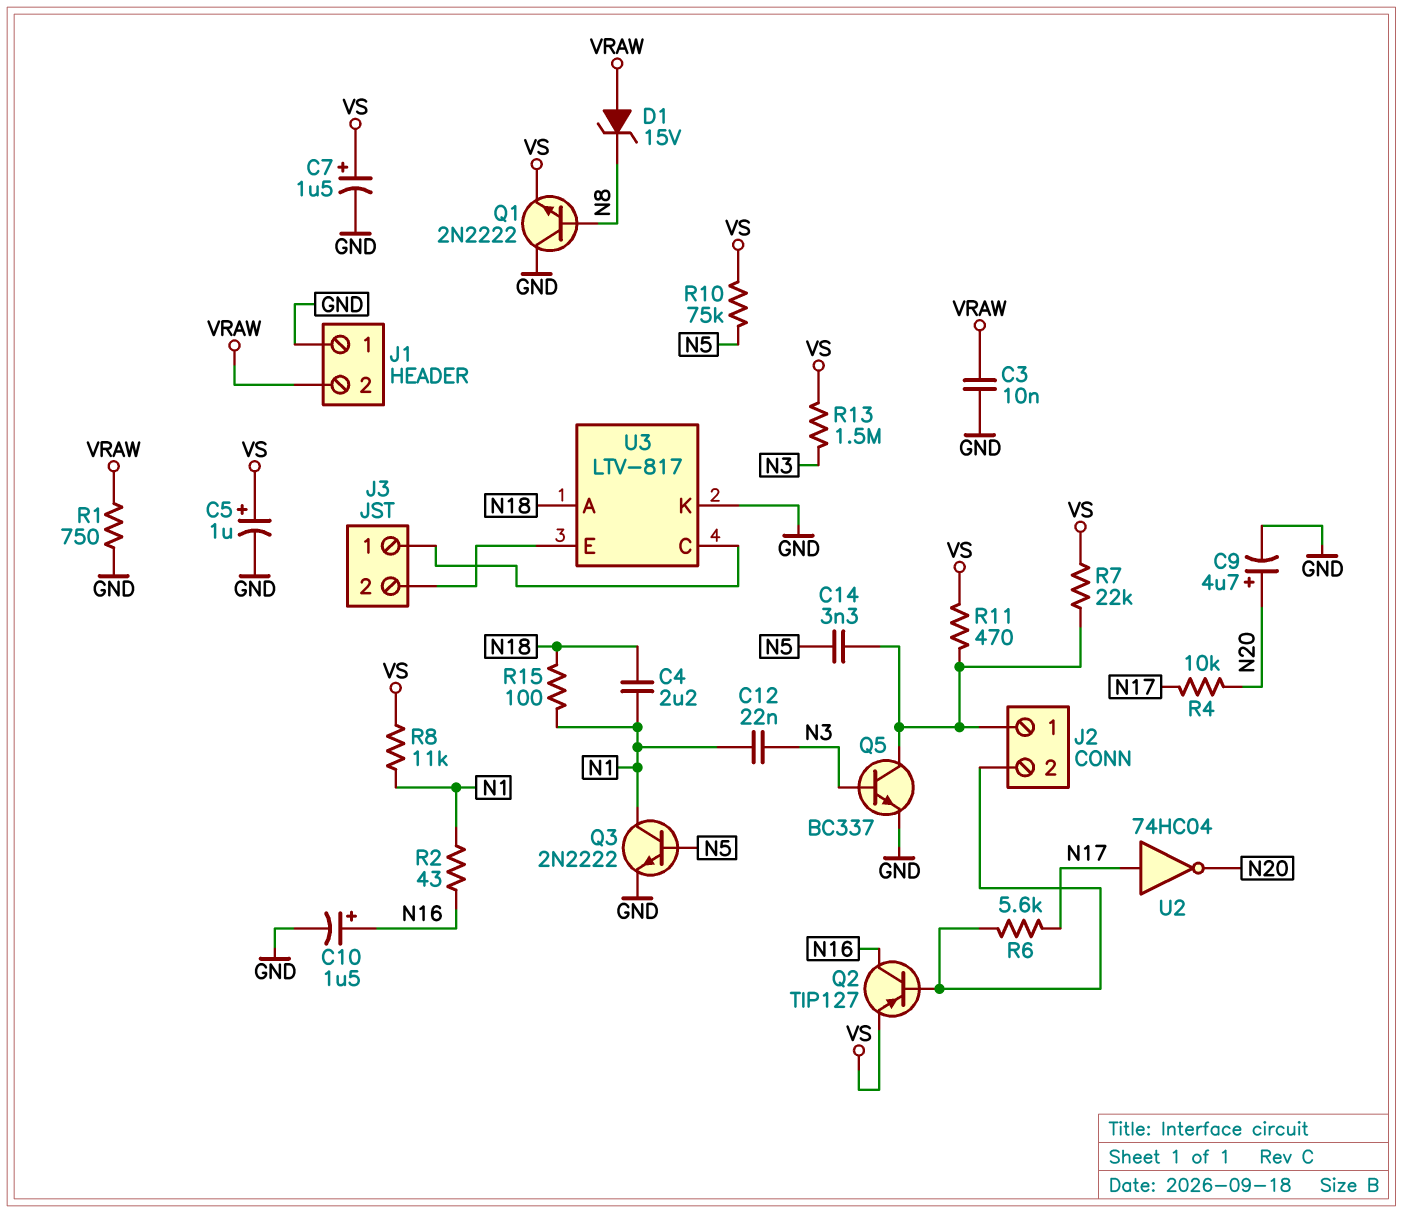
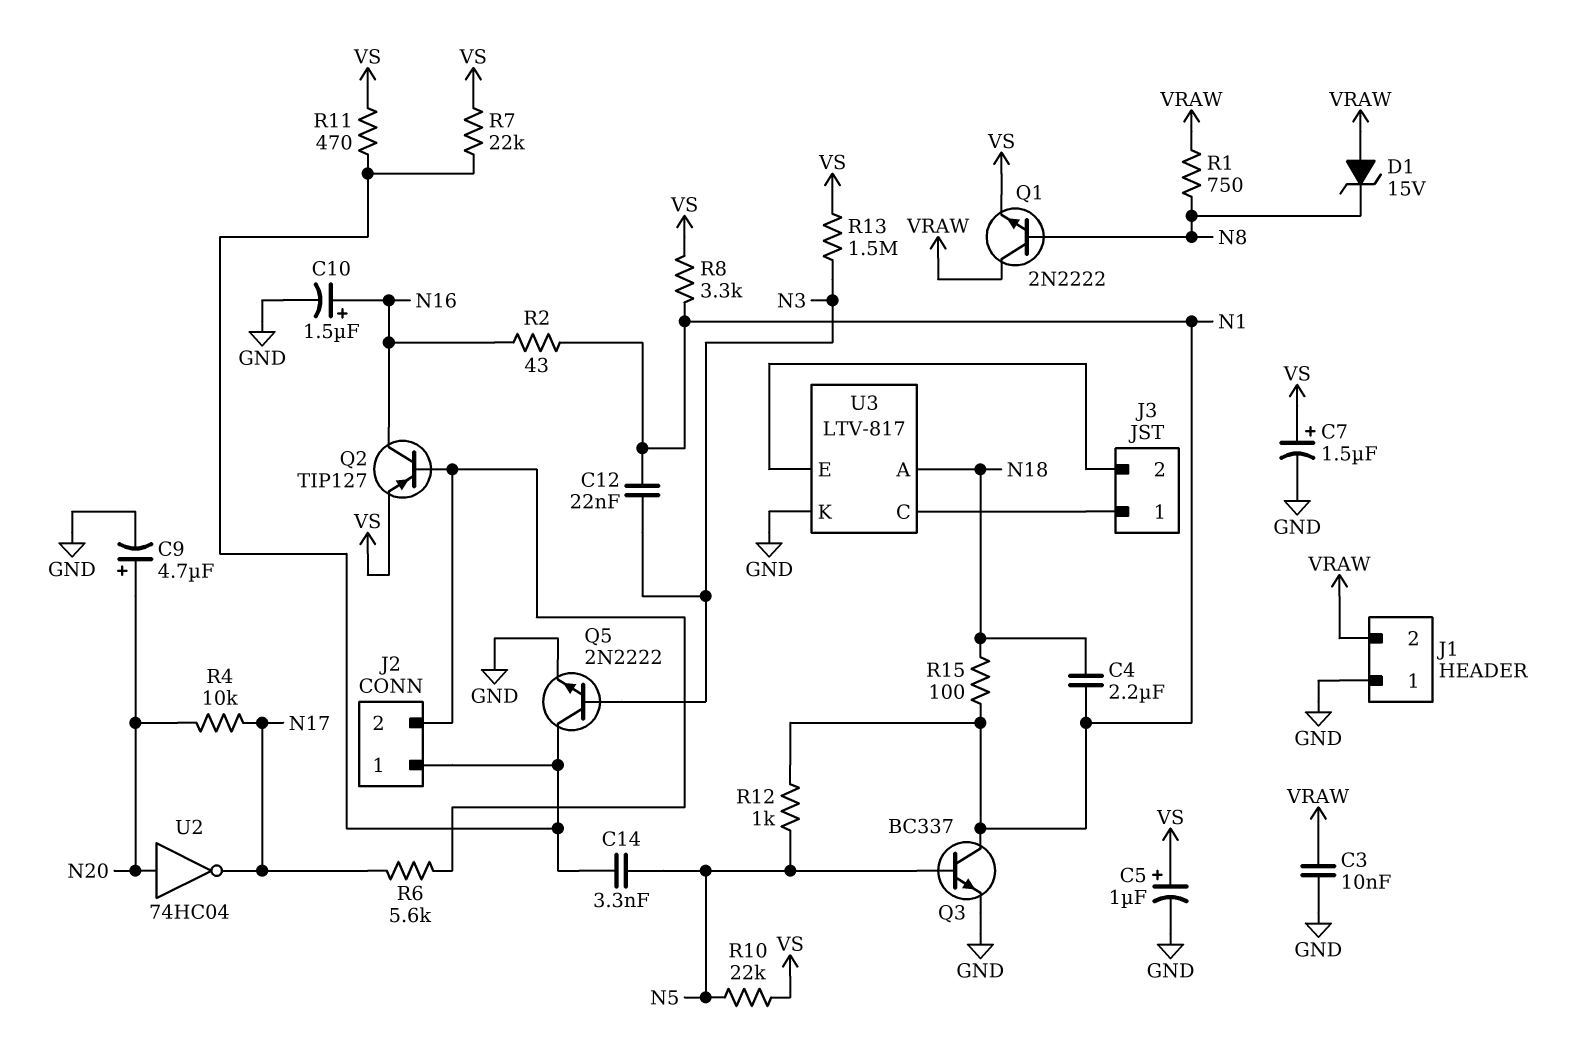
Q1: NPN 2N2222 (B N8, C GND, E VS) -> NPN 2N2222 (B N8, C VRAW, E VS)
Q3: NPN 2N2222 (B N5, C N1, E GND) -> NPN BC337 (B N5, C N1, E GND)
Q5: NPN BC337 (B N3, C J2/1, E GND) -> NPN 2N2222 (B N3, C J2/1, E GND)
R1: 750 (GND, VRAW) -> 750 (N8, VRAW)
R8: 11k (N1, VS) -> 3.3k (N1, VS)
R10: 75k (N5, VS) -> 22k (N5, VS)
R12: none -> 1k (N1, N5)
U2: NOT 74HC04 (in N17, out N20) -> NOT 74HC04 (in N20, out N17)

